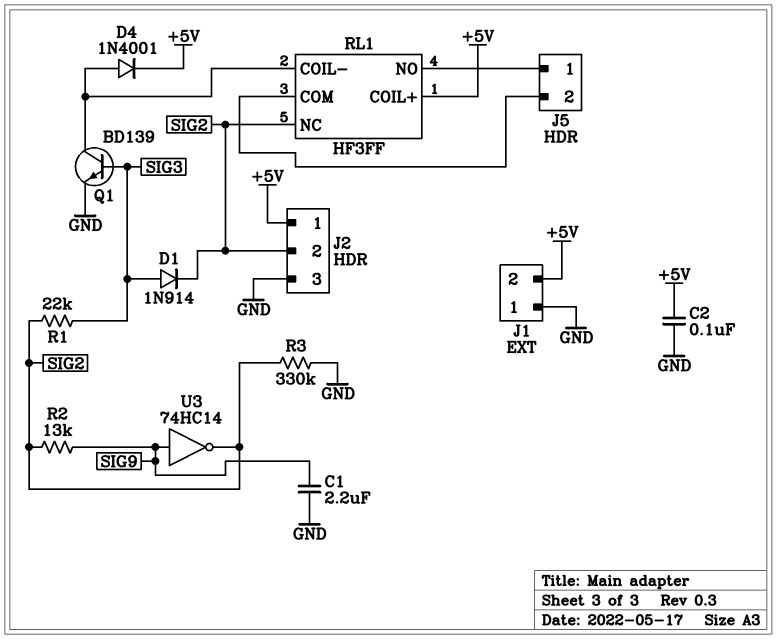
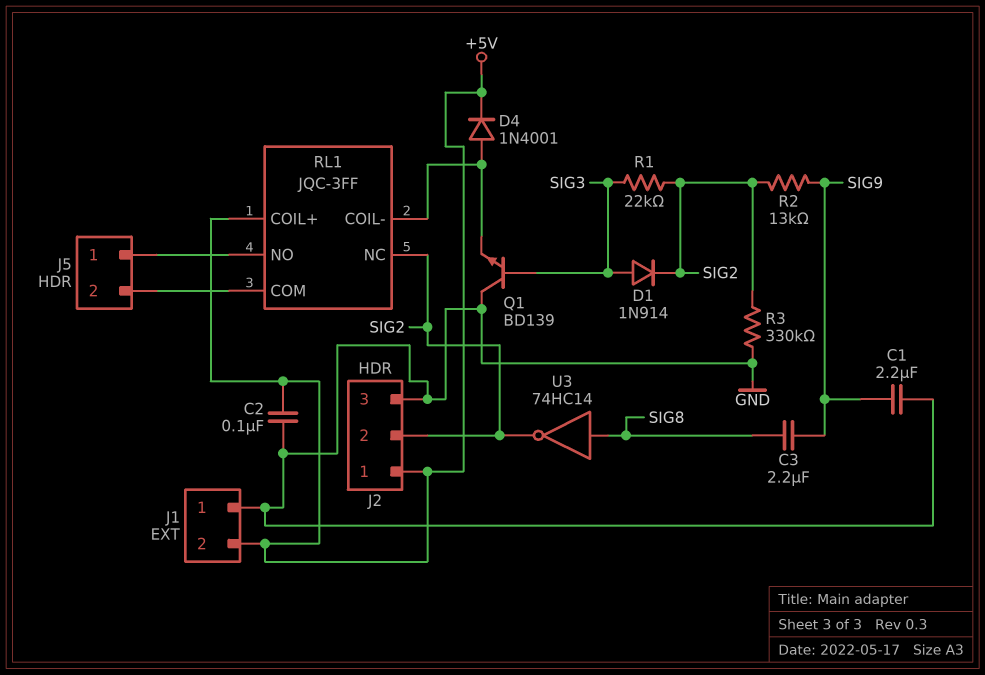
C3: none -> 2.2uF (SIG8, SIG9)
Q1: NPN BD139 (B SIG3, C RL1/COIL-, E GND) -> NPN BD139 (B SIG3, C GND, E RL1/COIL-)
RL1: HF3FF -> JQC-3FF
U3: NOT 74HC14 (in SIG9, out SIG2) -> NOT 74HC14 (in SIG8, out SIG2)

